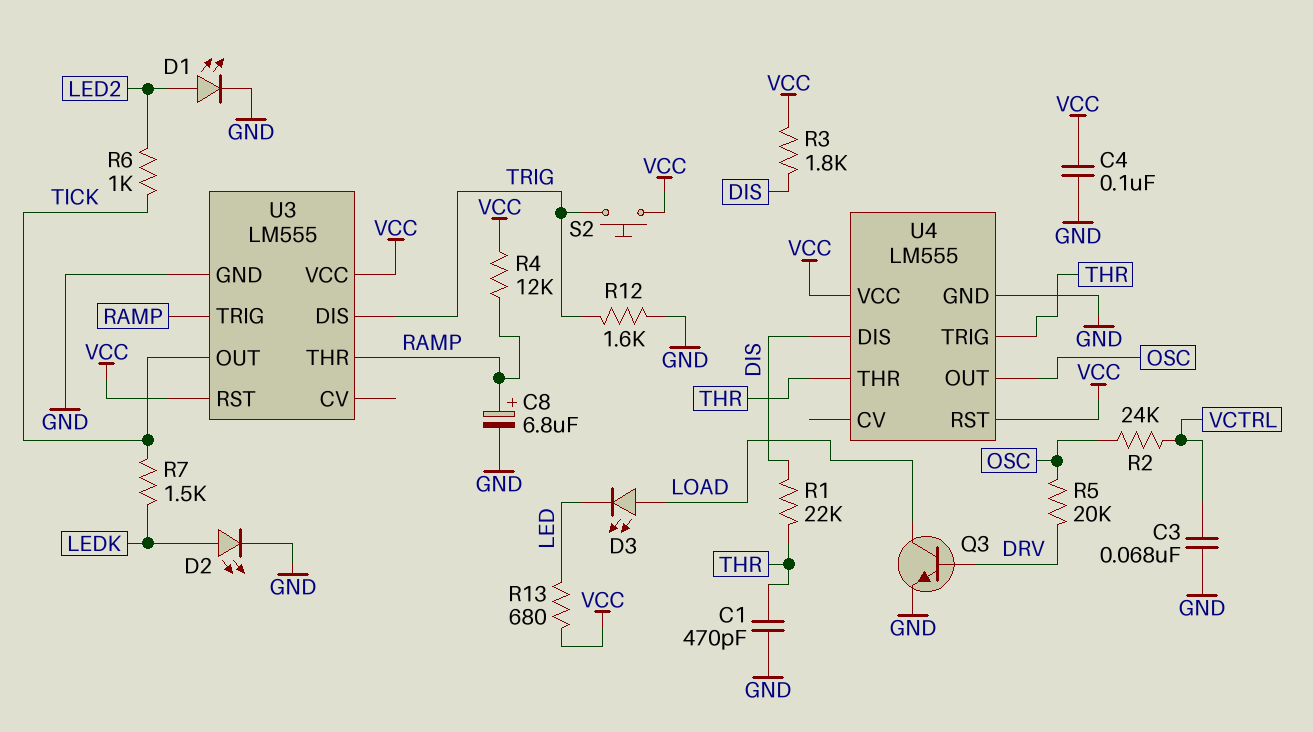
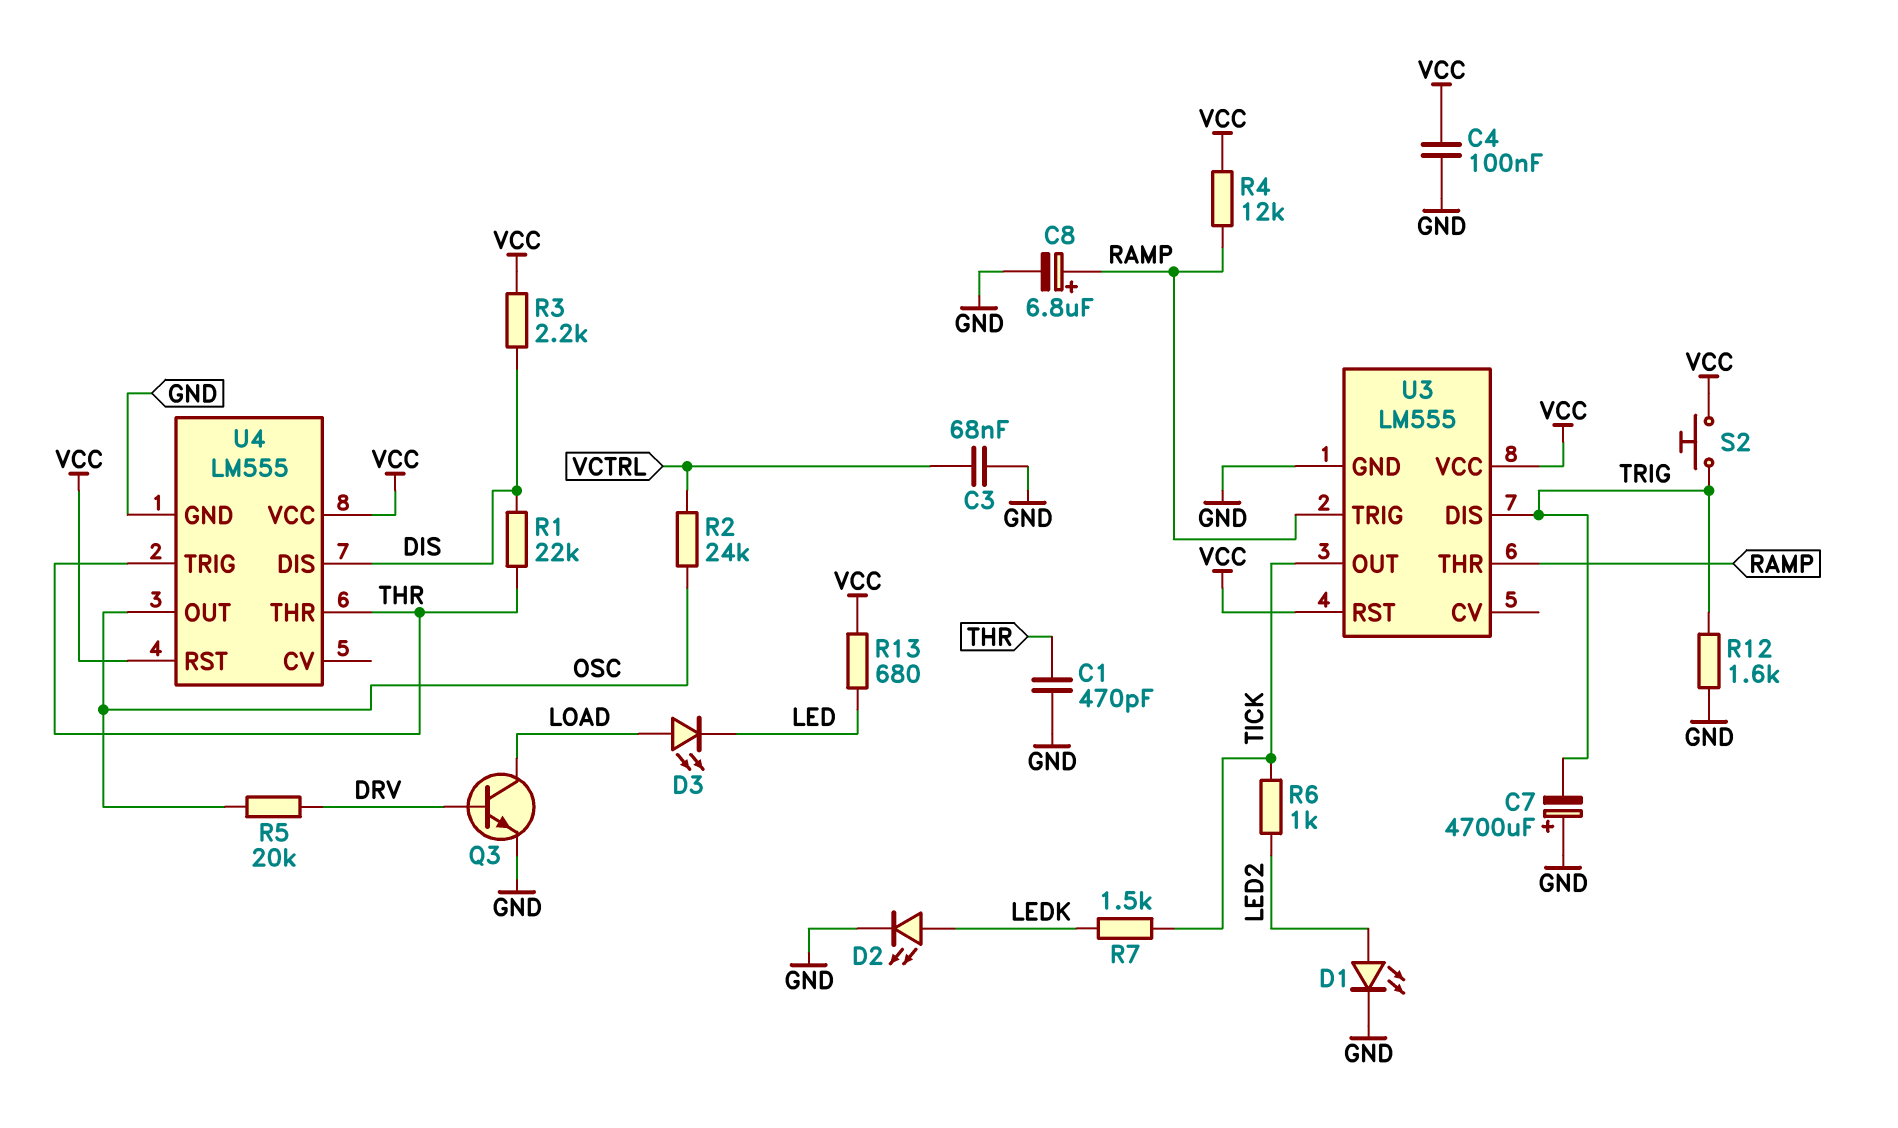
C7: none -> 4700uF (plus GND, minus TRIG)
R3: 1.8k (DIS, VCC) -> 2.2k (DIS, VCC)

